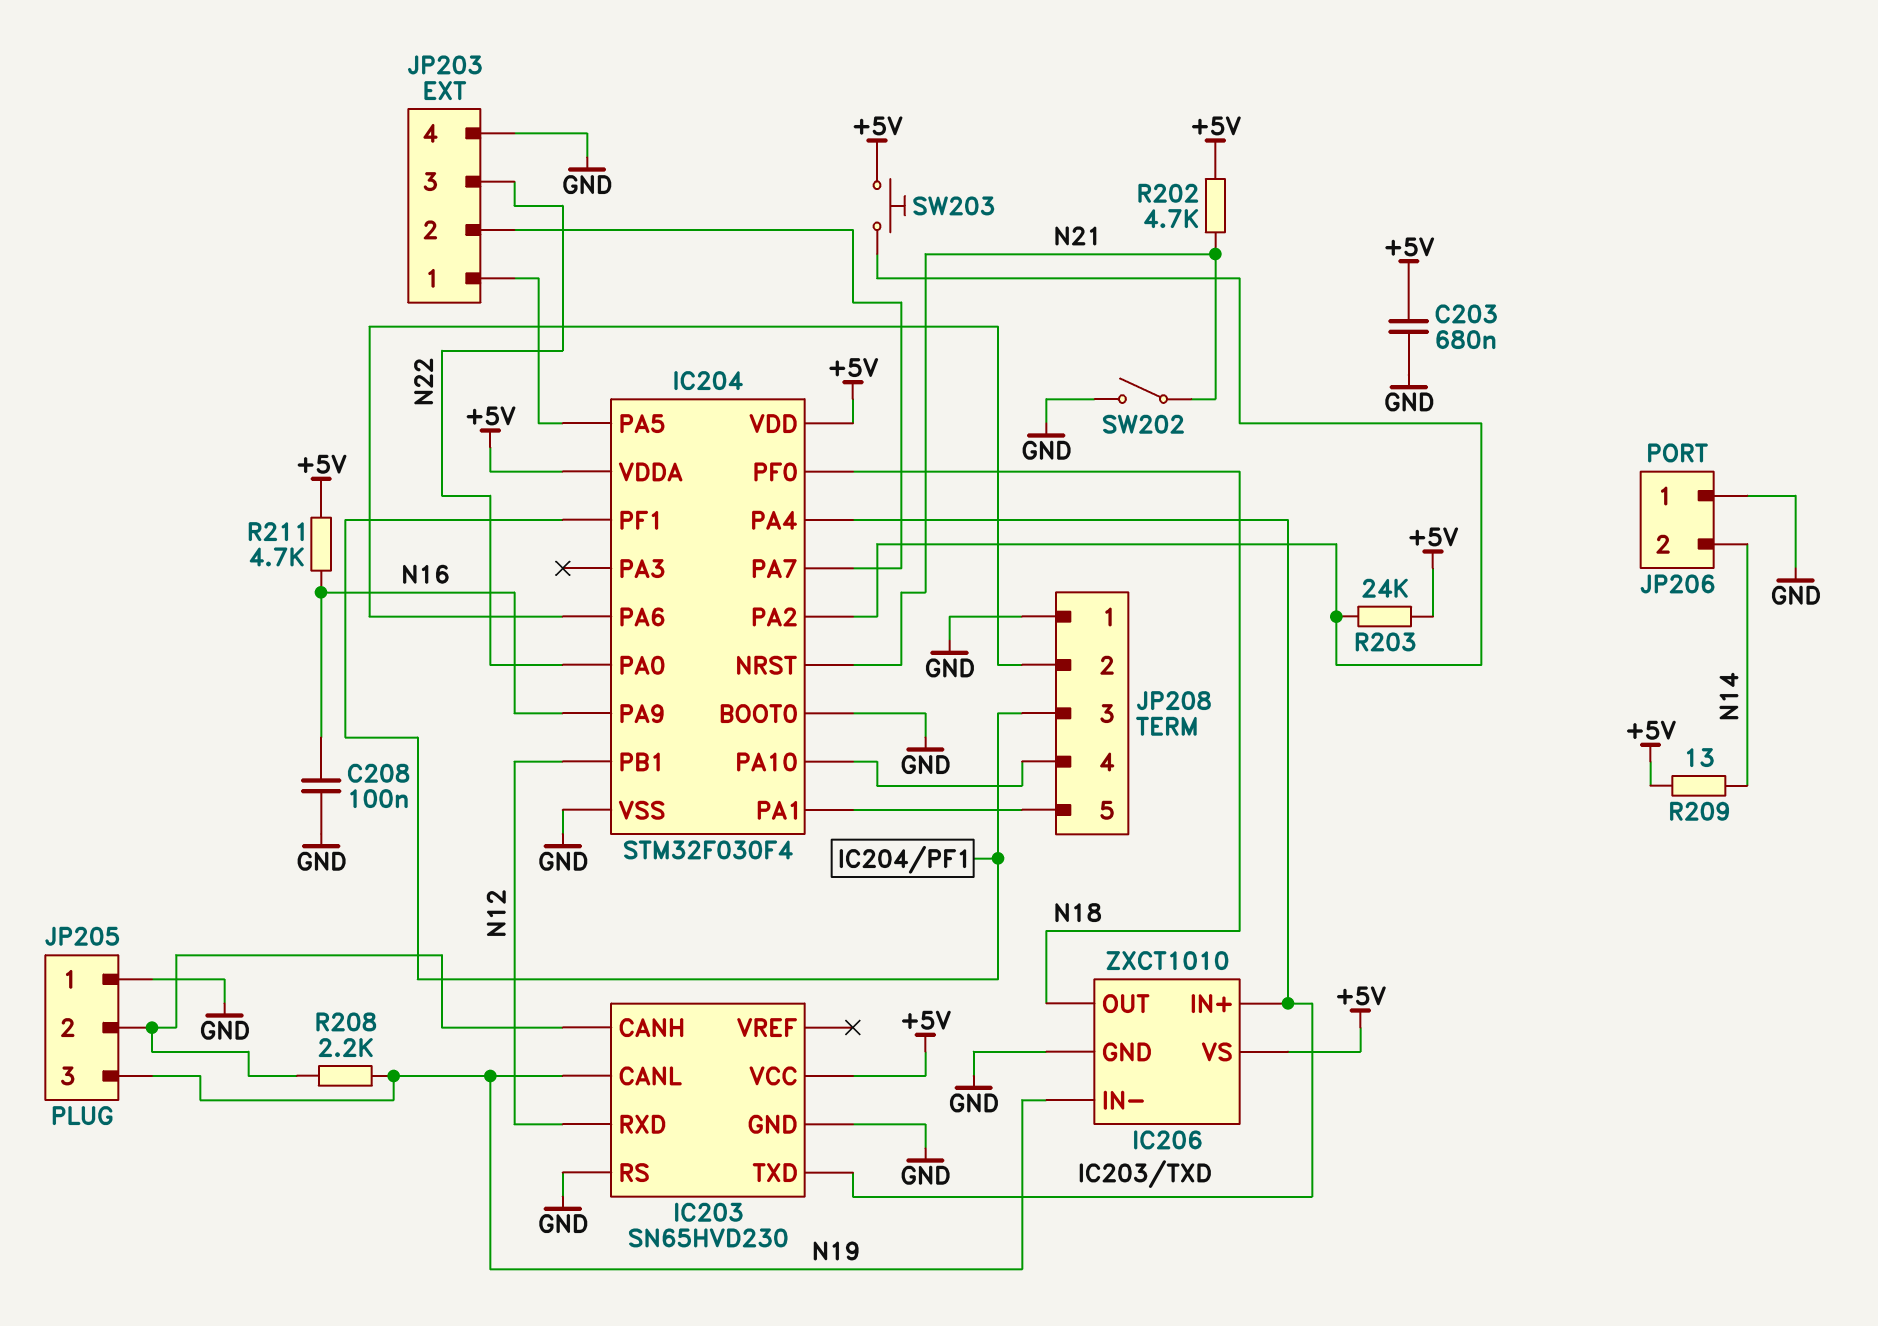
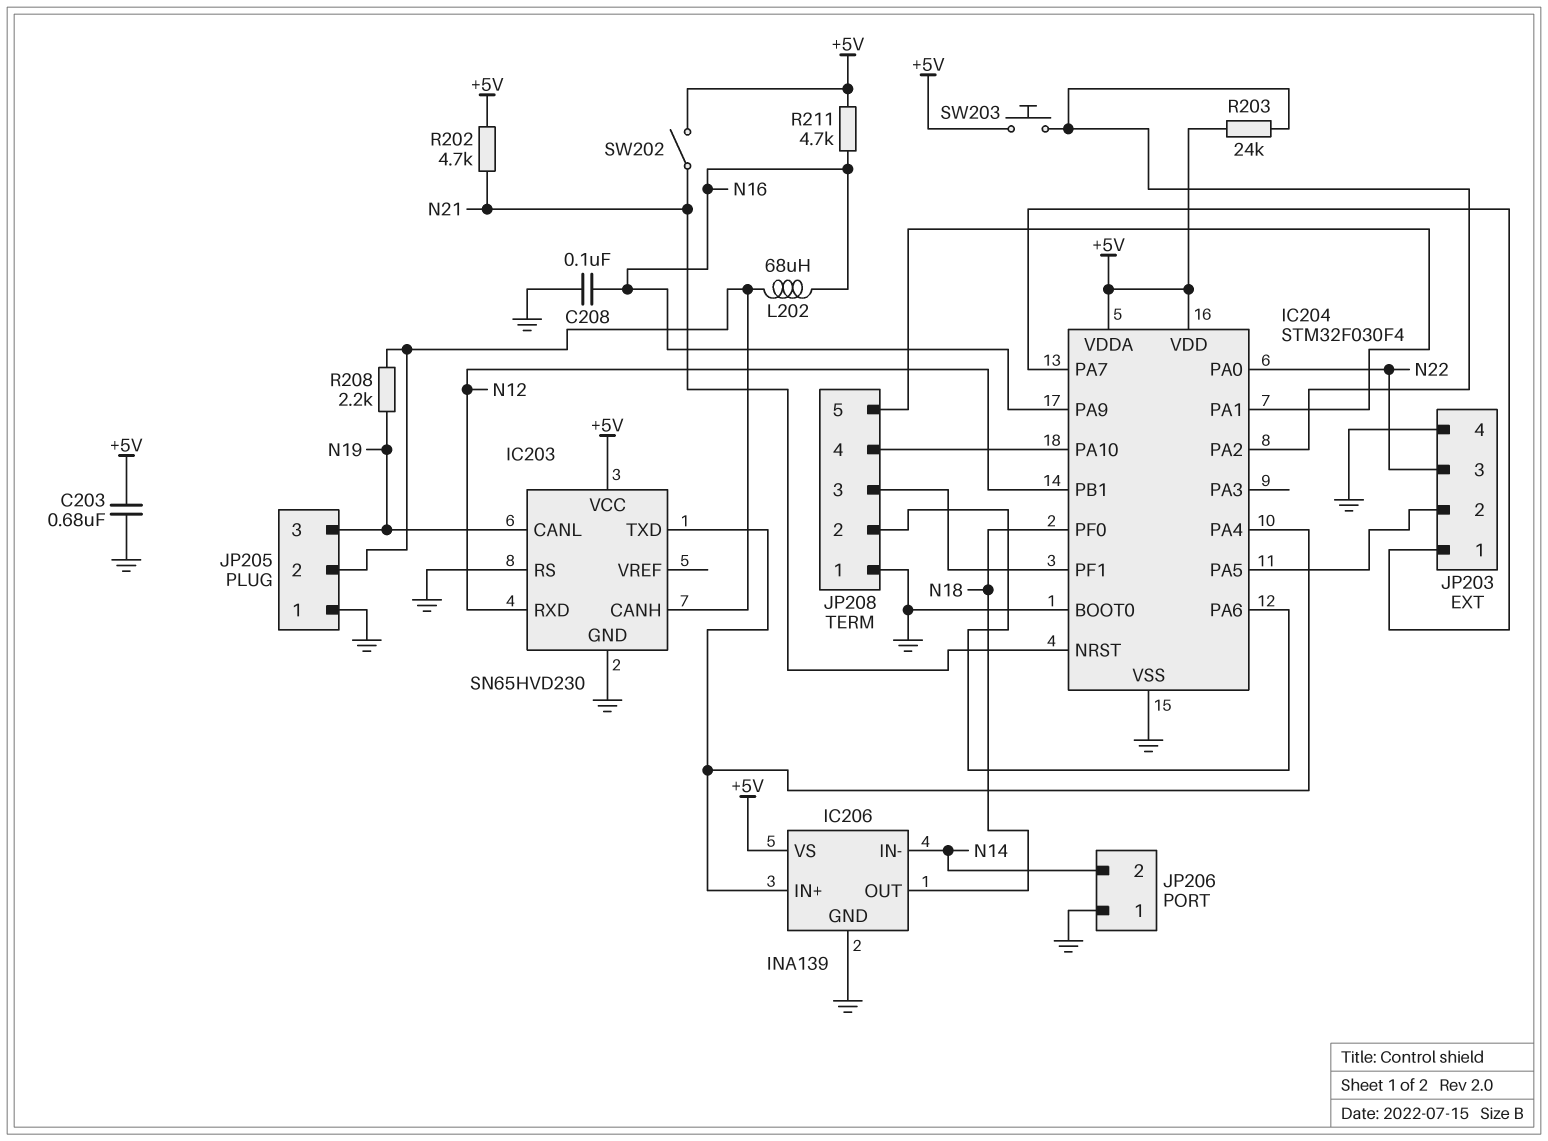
IC206: ZXCT1010 -> INA139
IC206 pin IN-: N19 -> N14
JP203 pin 1: IC204/PA5 -> IC204/PA7
JP203 pin 2: IC204/PA7 -> IC204/PA5
L202: none -> 68uH (IC203/CANH, N16)
R209: 13 (+5V, N14) -> none
SW202: switch (GND, N21) -> switch (+5V, N21)

